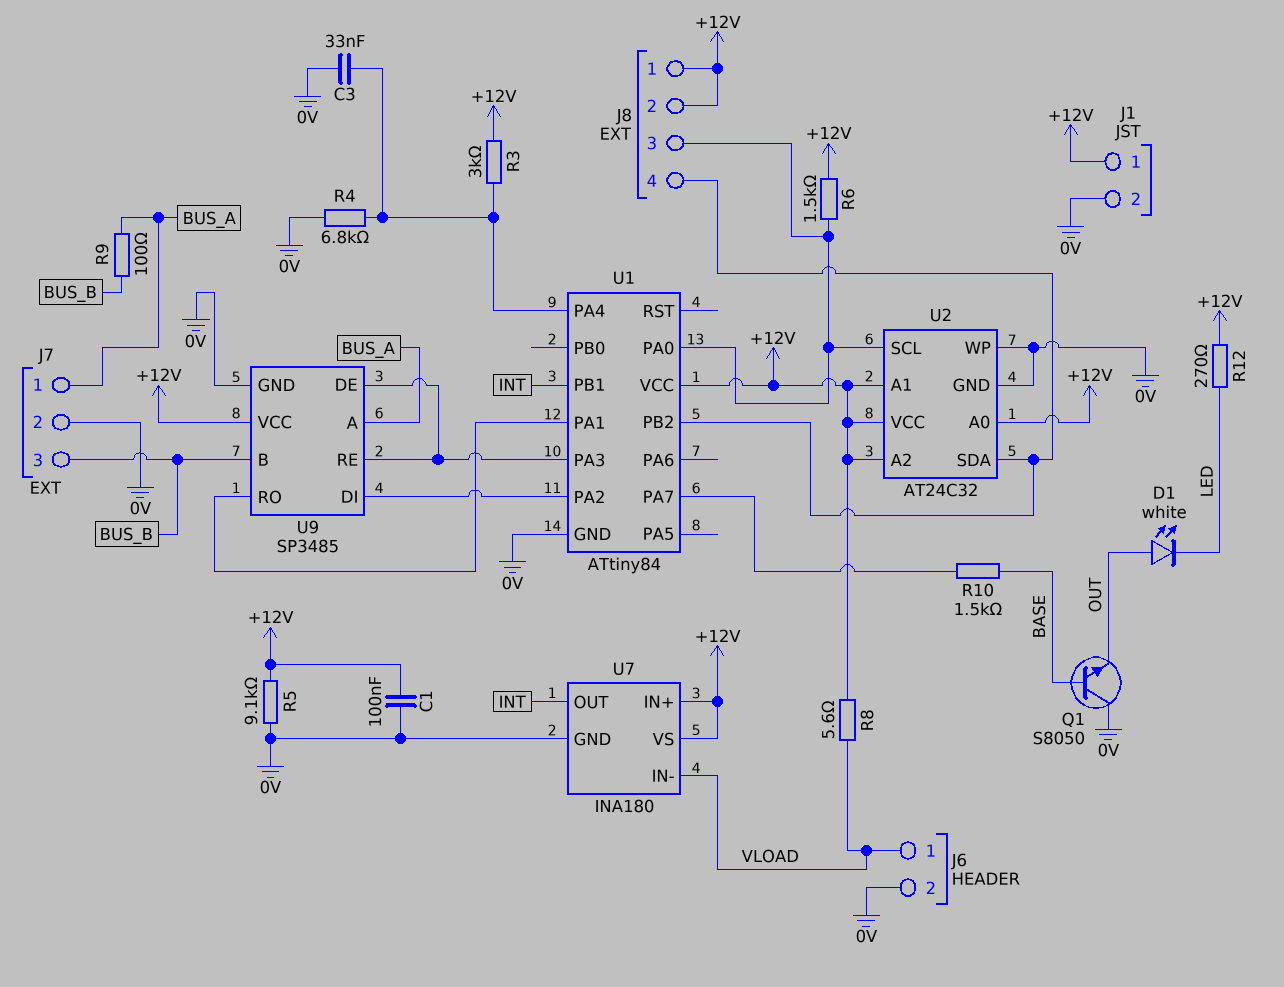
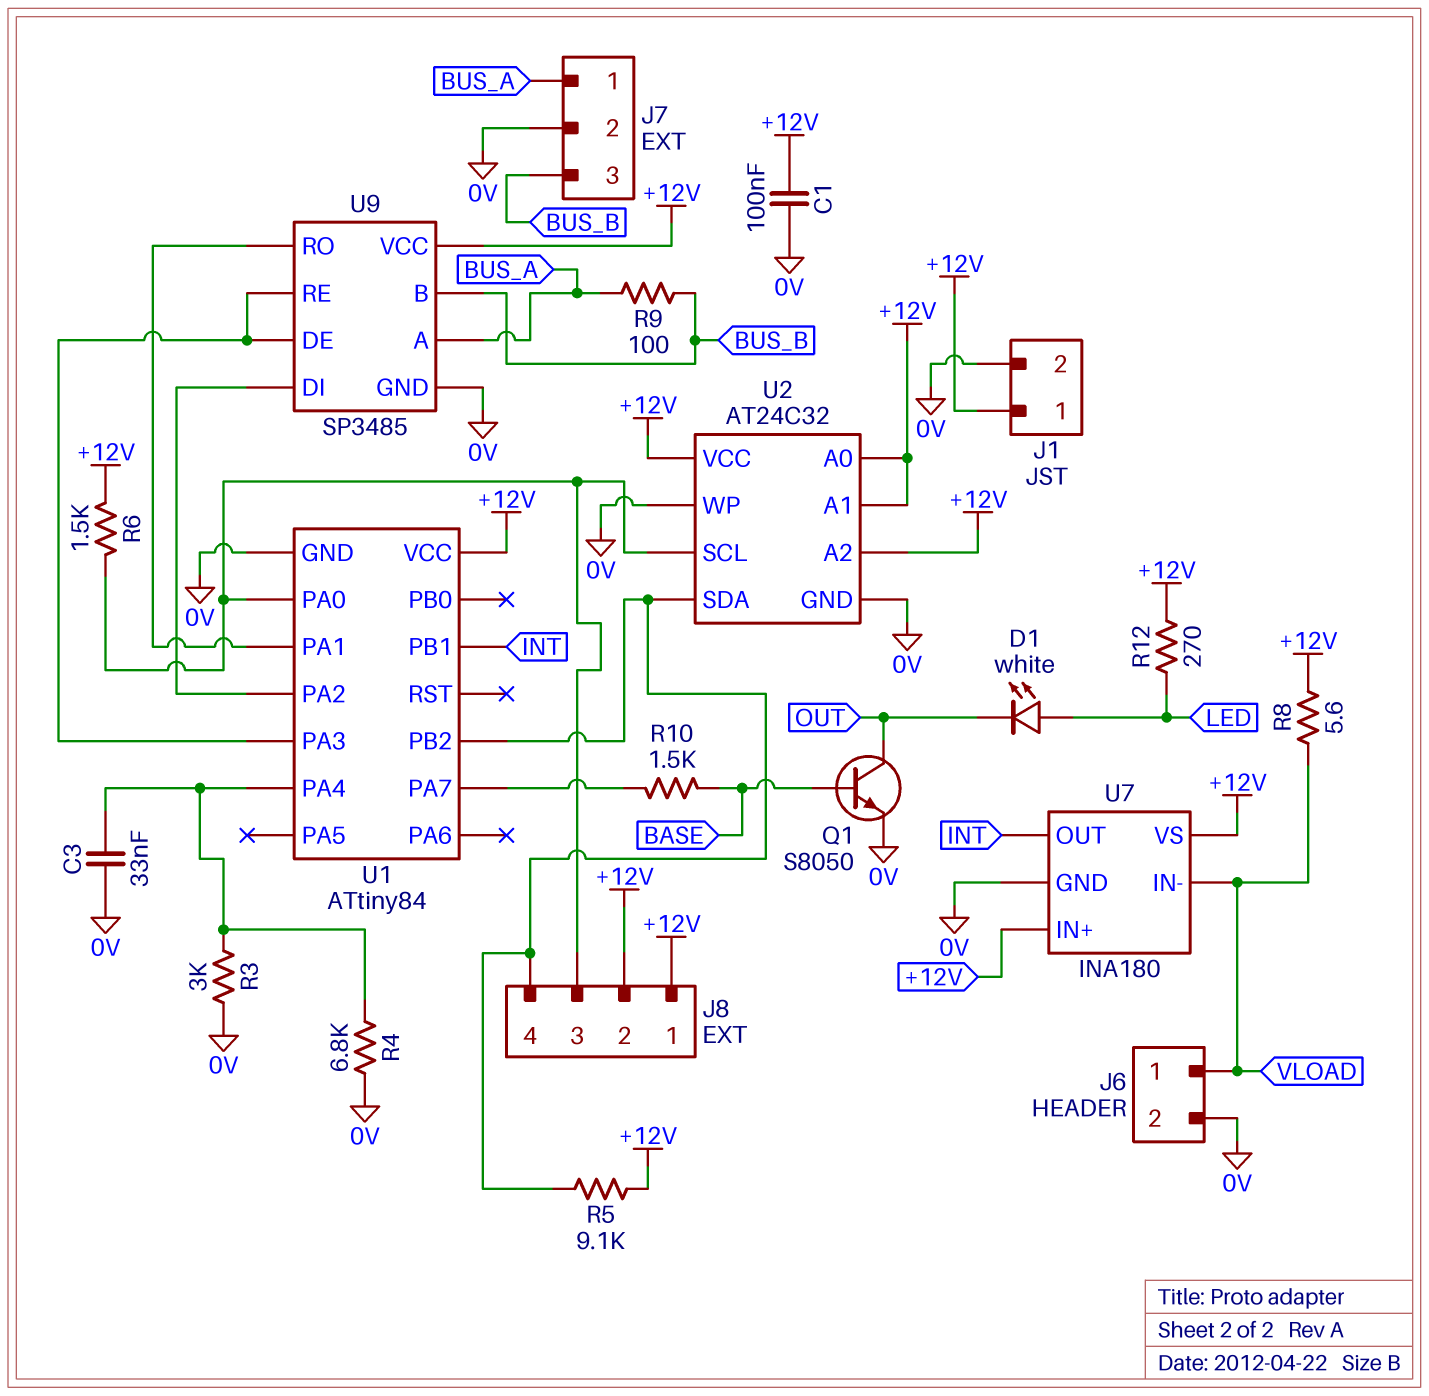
D1: LED white (A OUT, K LED) -> LED white (A LED, K OUT)
Q1: NPN S8050 (B BASE, C 0V, E OUT) -> NPN S8050 (B BASE, C OUT, E 0V)
R3: 3k (+12V, U1/PA4) -> 3k (0V, U1/PA4)
R5: 9.1k (+12V, 0V) -> 9.1k (+12V, J8/4)

